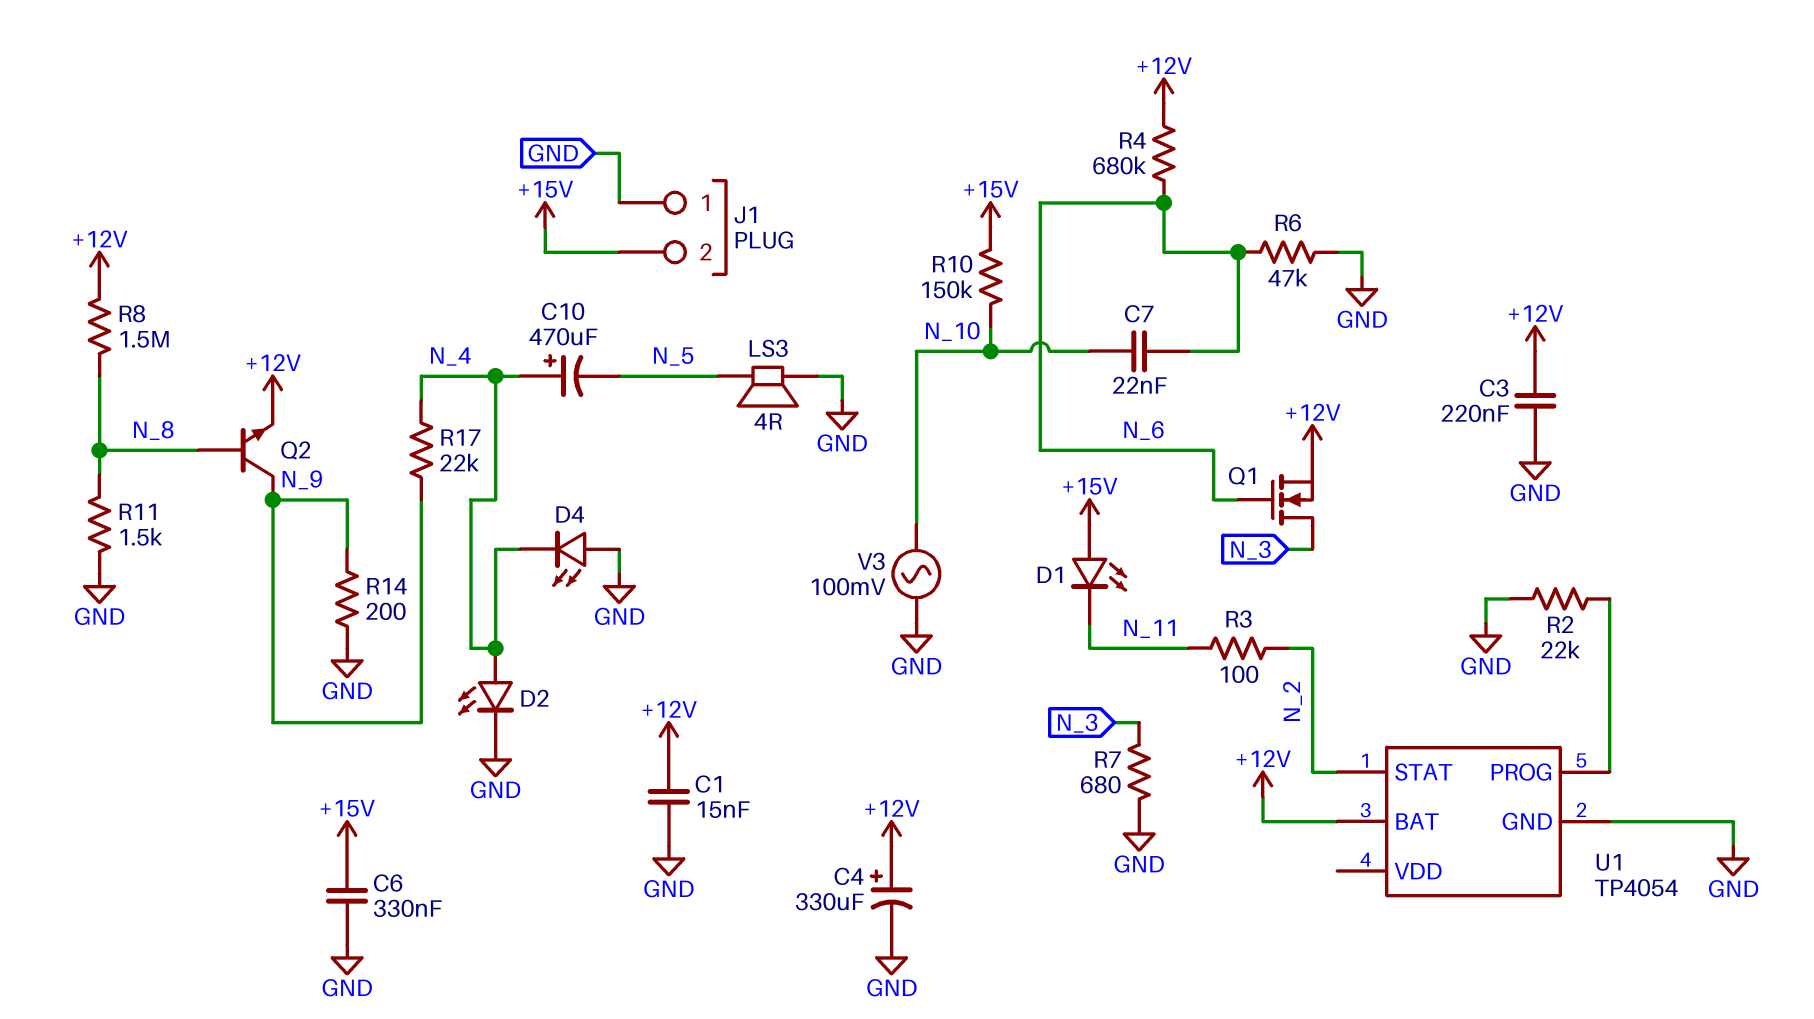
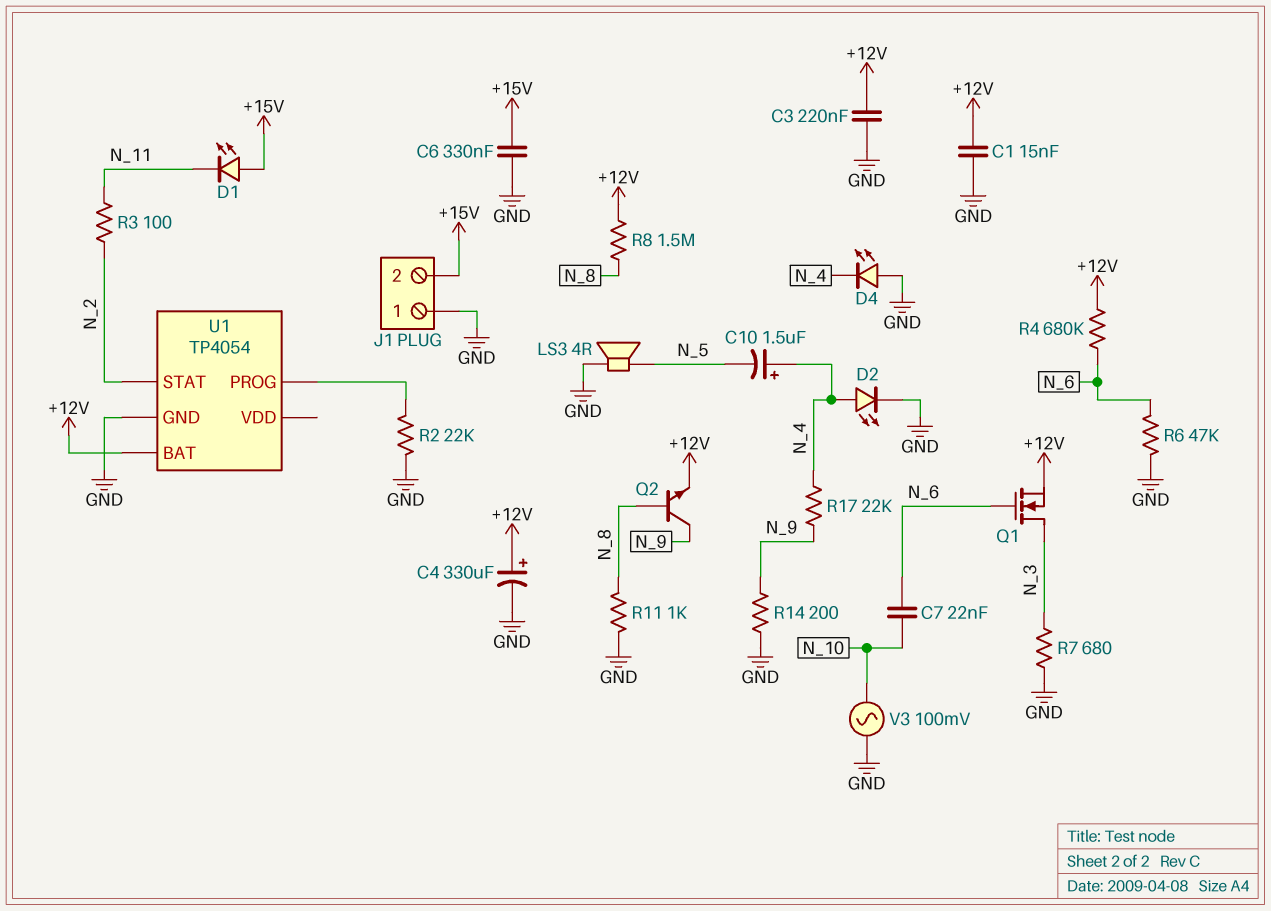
C10: 470uF (plus N_4, minus N_5) -> 1.5uF (plus N_4, minus N_5)
R10: 150k (+15V, N_10) -> none
R11: 1.5k (GND, N_8) -> 1k (GND, N_8)

